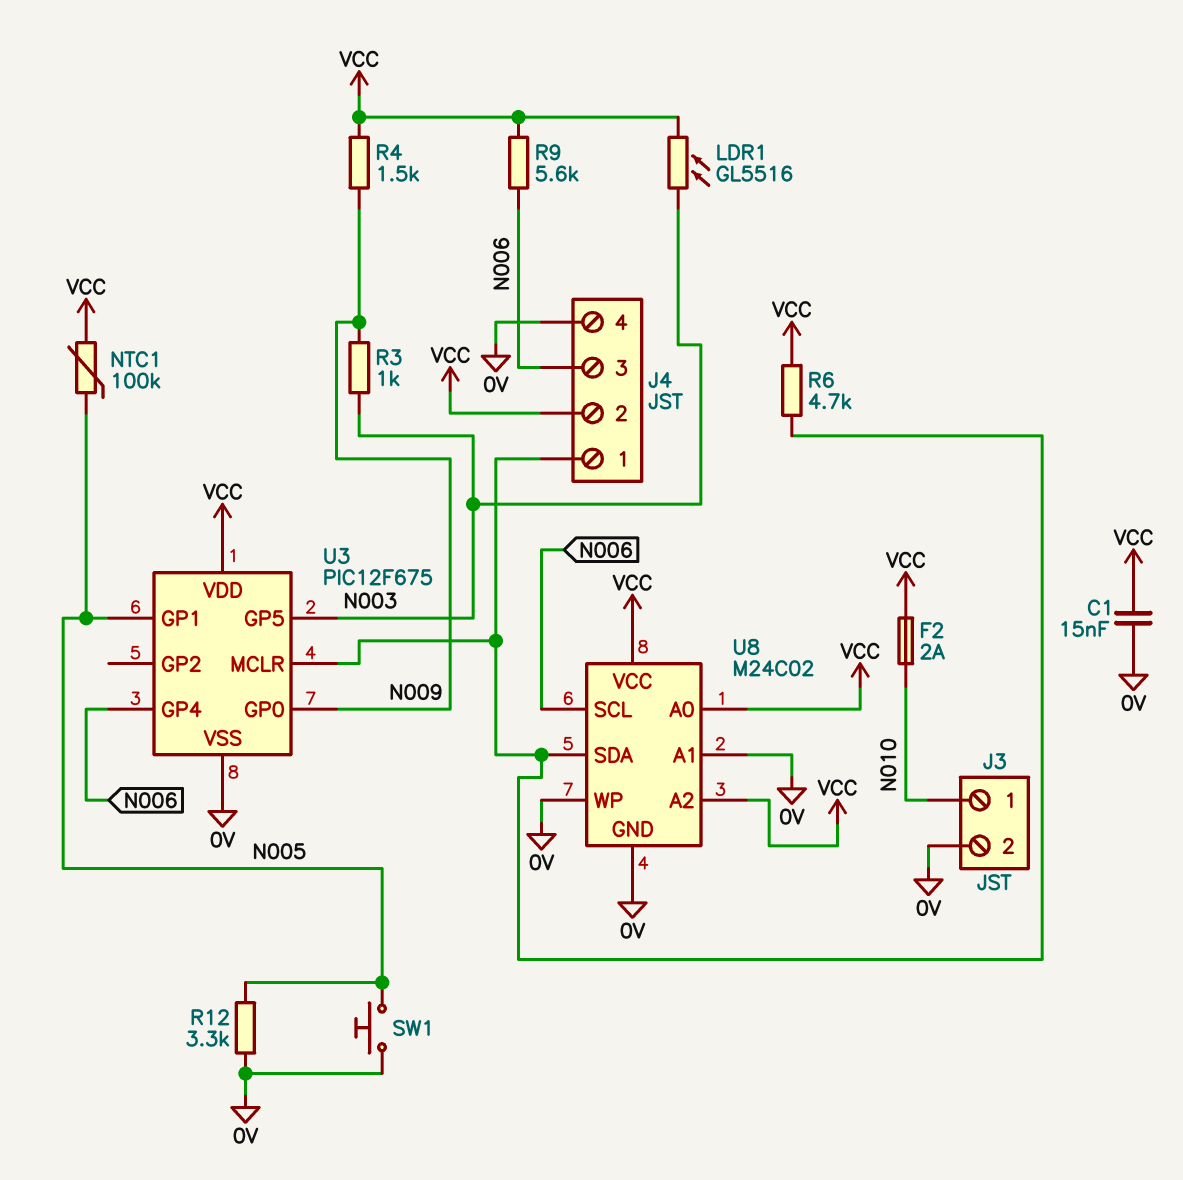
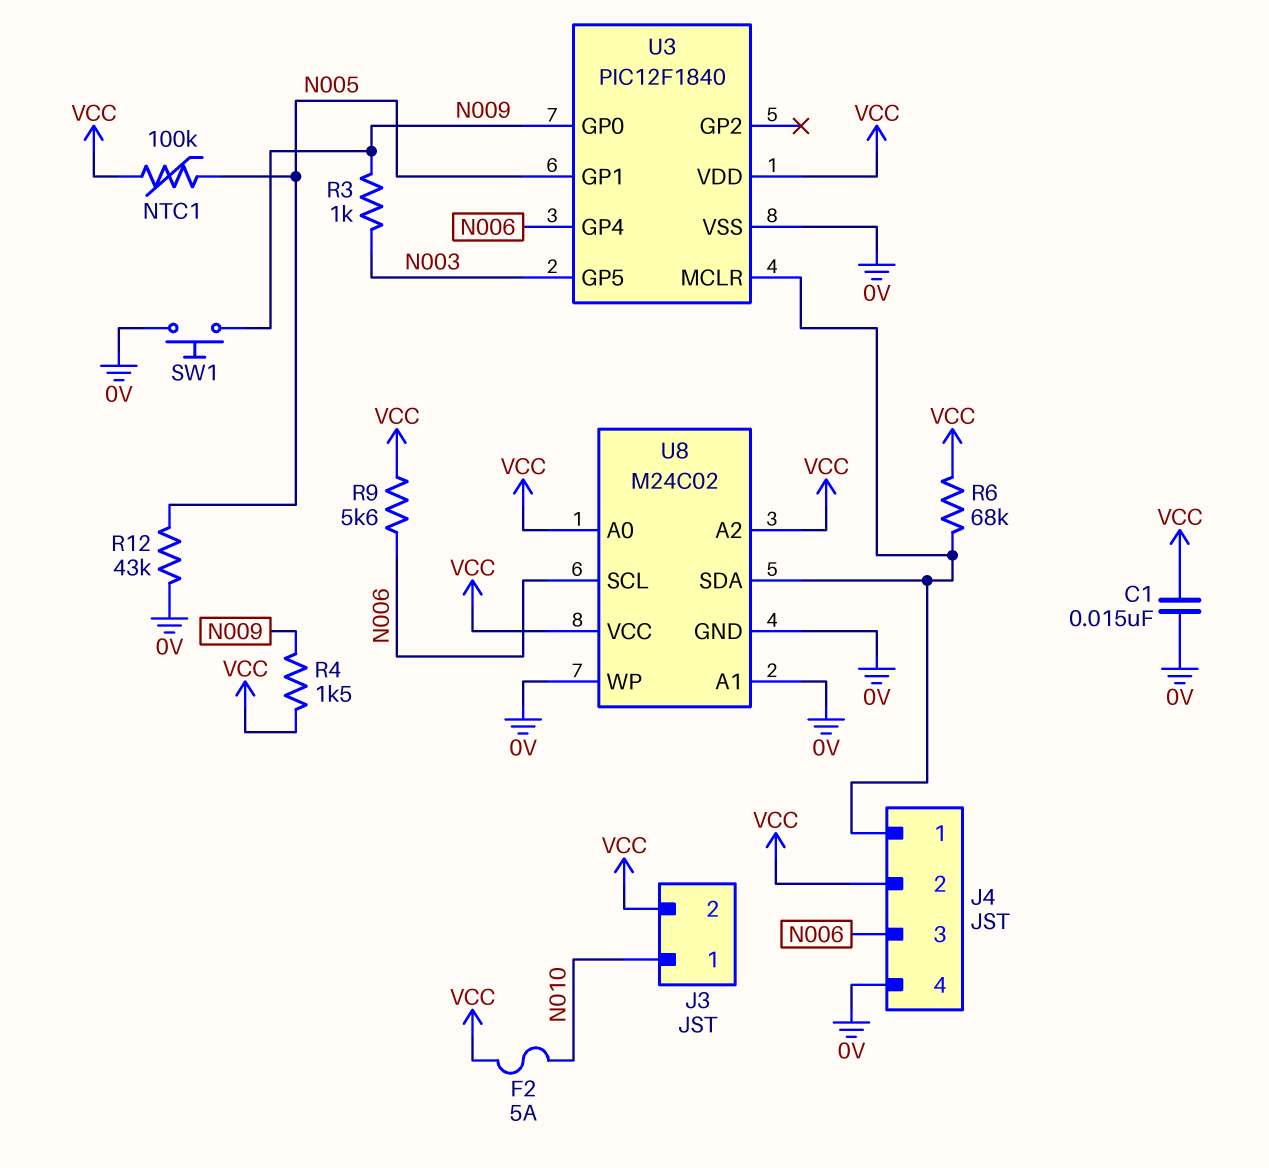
F2: 2A (N010, VCC) -> 5A (N010, VCC)
J3 pin 2: 0V -> VCC
LDR1: GL5516 (N003, VCC) -> none
R6: 4.7k (J4/1, VCC) -> 68k (J4/1, VCC)
R12: 3.3k (0V, N005) -> 43k (0V, N005)
SW1: button (0V, N005) -> button (0V, N009)
U3: PIC12F675 -> PIC12F1840

